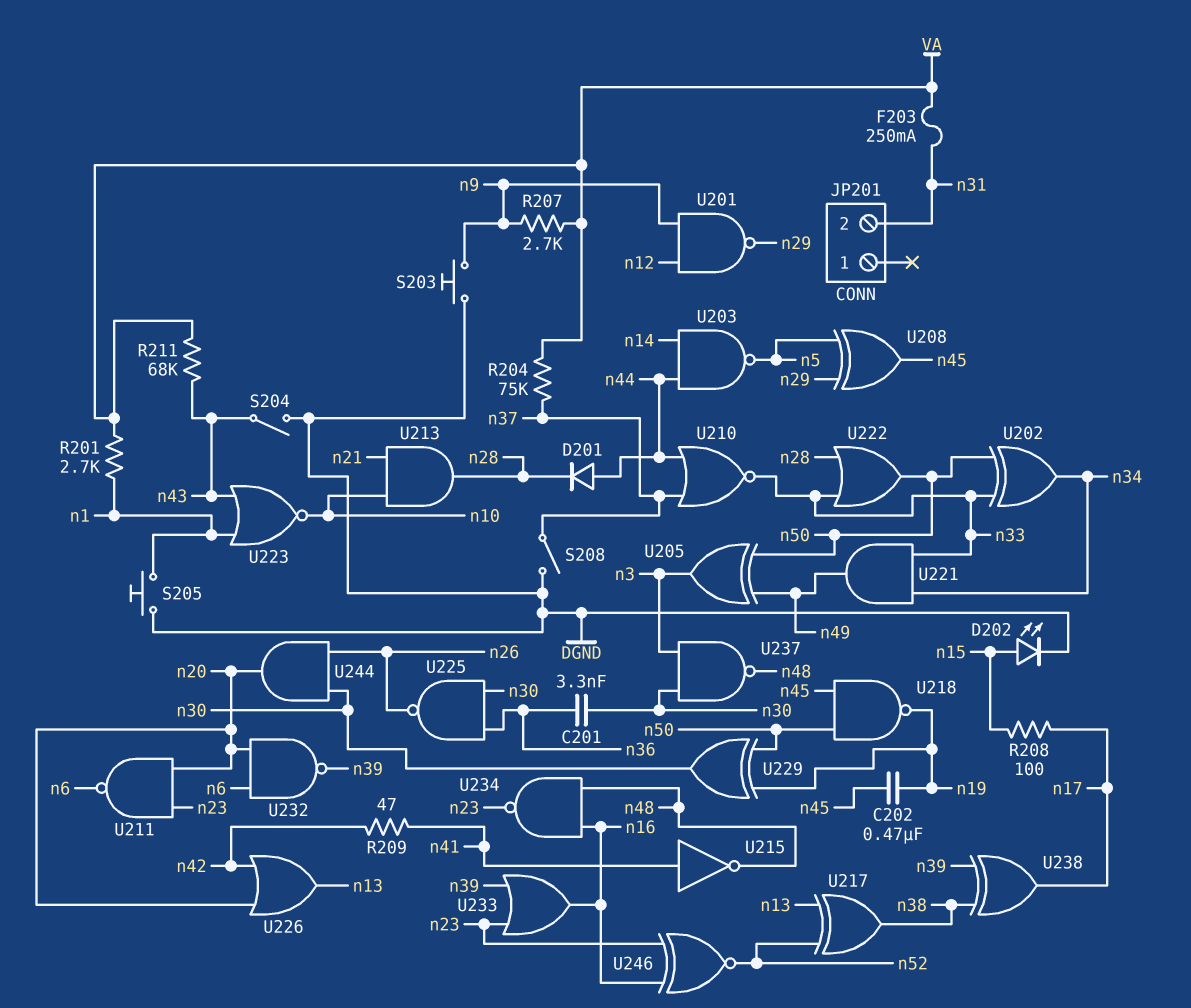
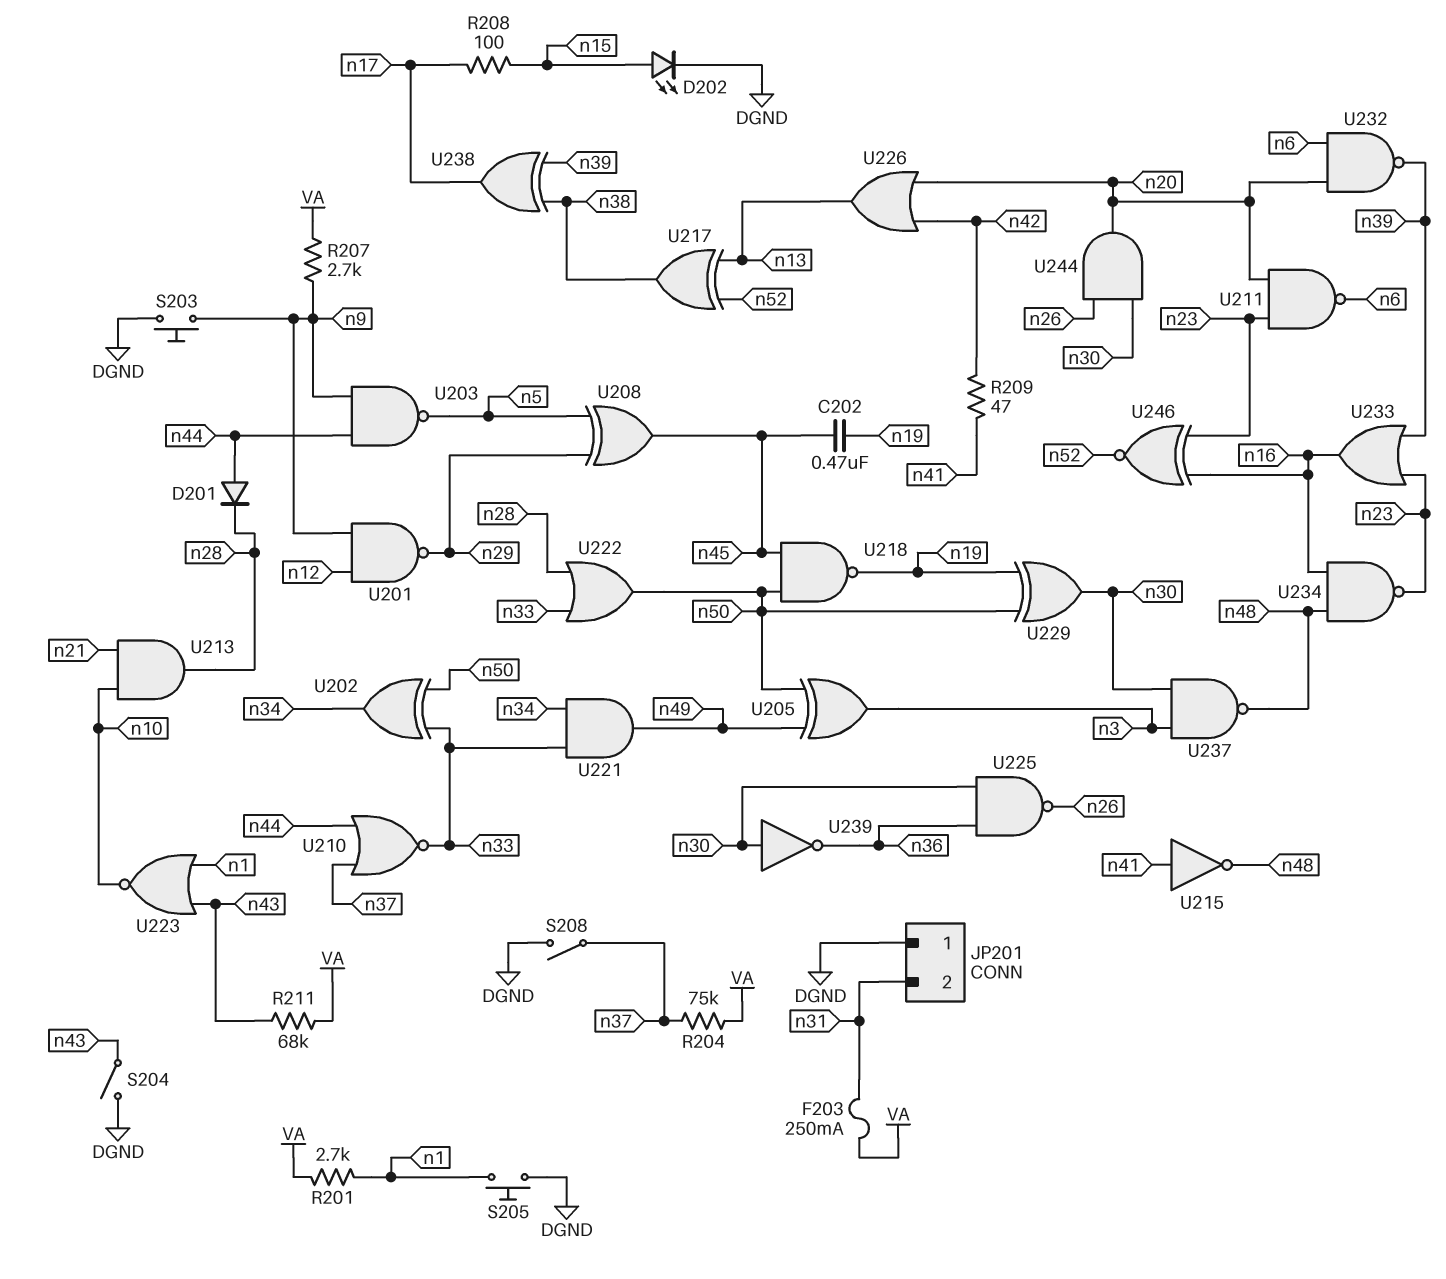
C201: 3.3nF (n30, n36) -> none
JP201 pin 1: none -> DGND
U203: NAND (in n14, in n44, out n5) -> NAND (in n9, in n44, out n5)
U239: none -> NOT (in n30, out n36)

